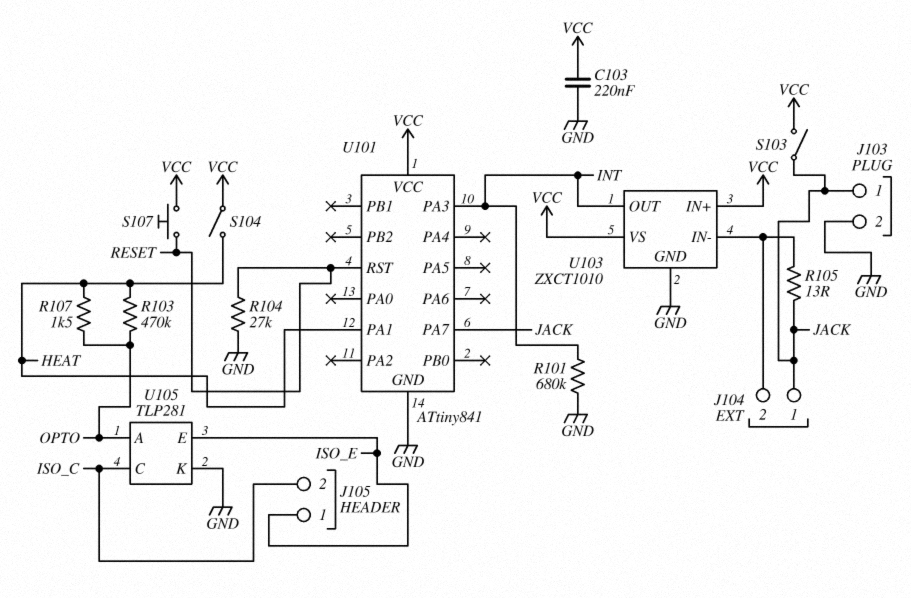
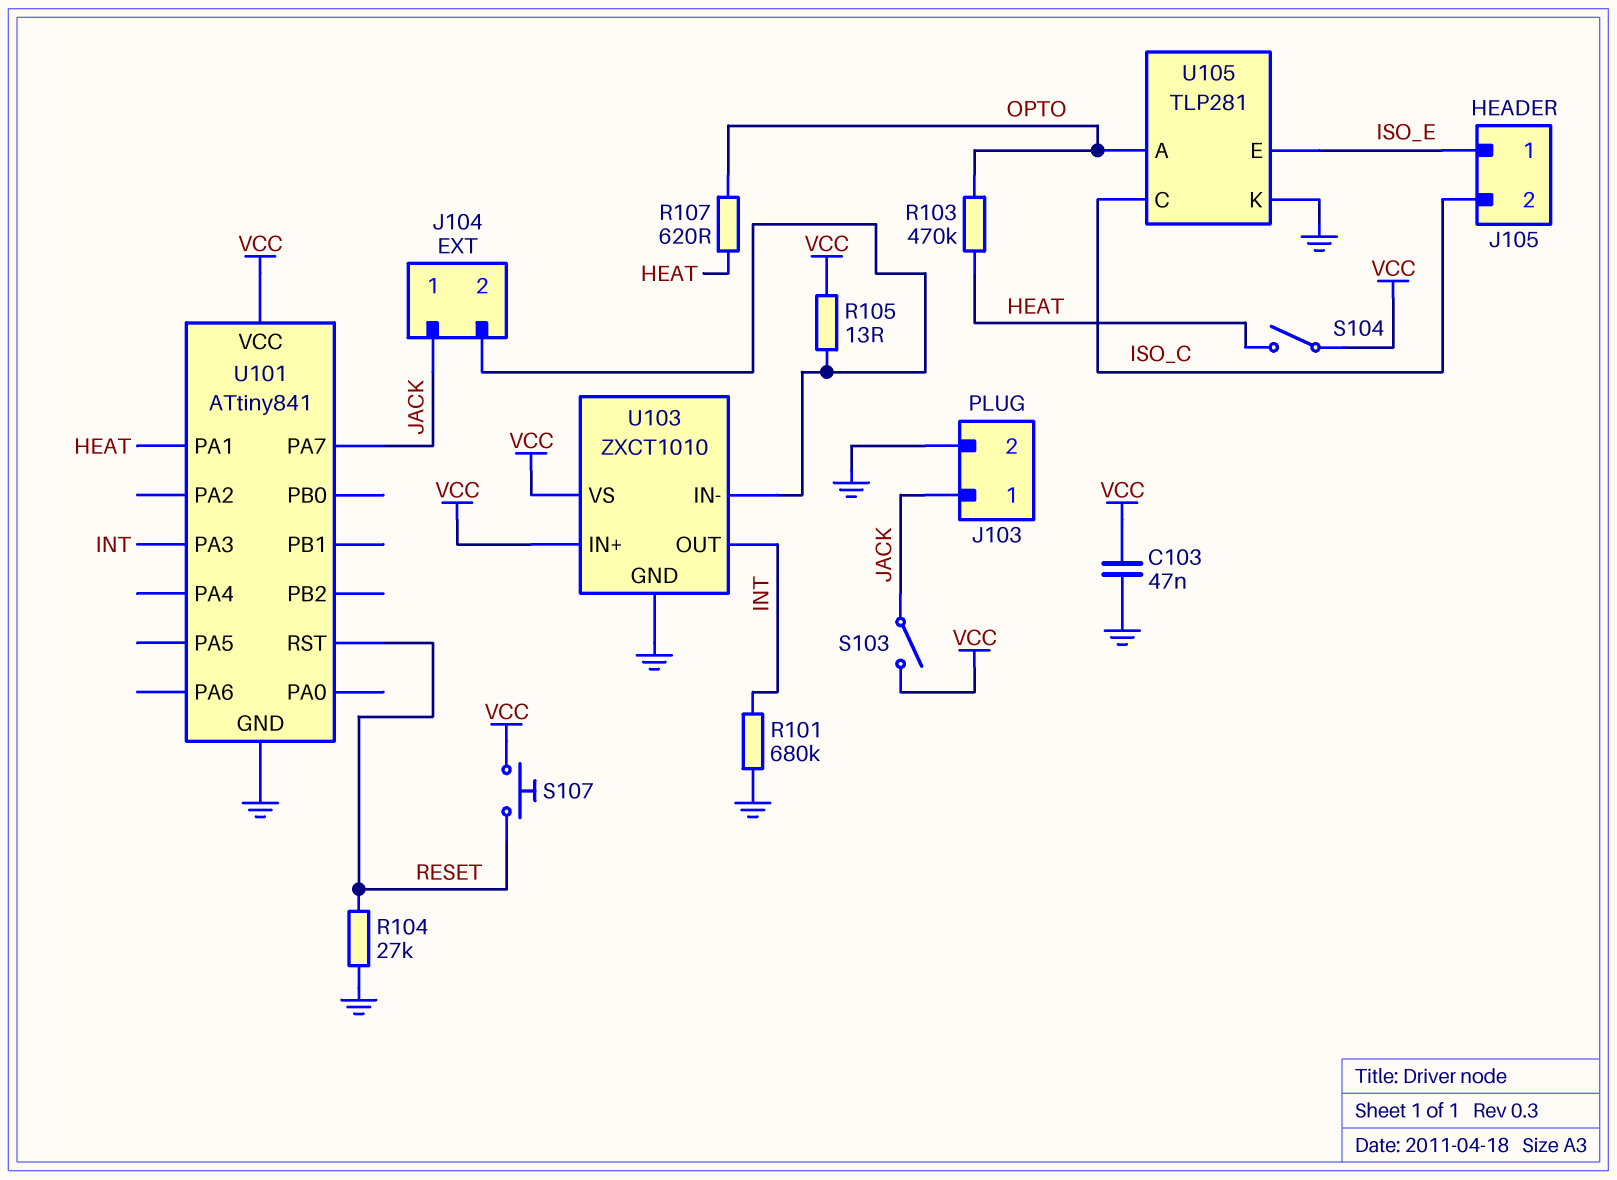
C103: 220nF (GND, VCC) -> 47nF (GND, VCC)
R105: 13 (J104/2, JACK) -> 13 (J104/2, VCC)
R107: 1.5k (HEAT, OPTO) -> 620 (HEAT, OPTO)

